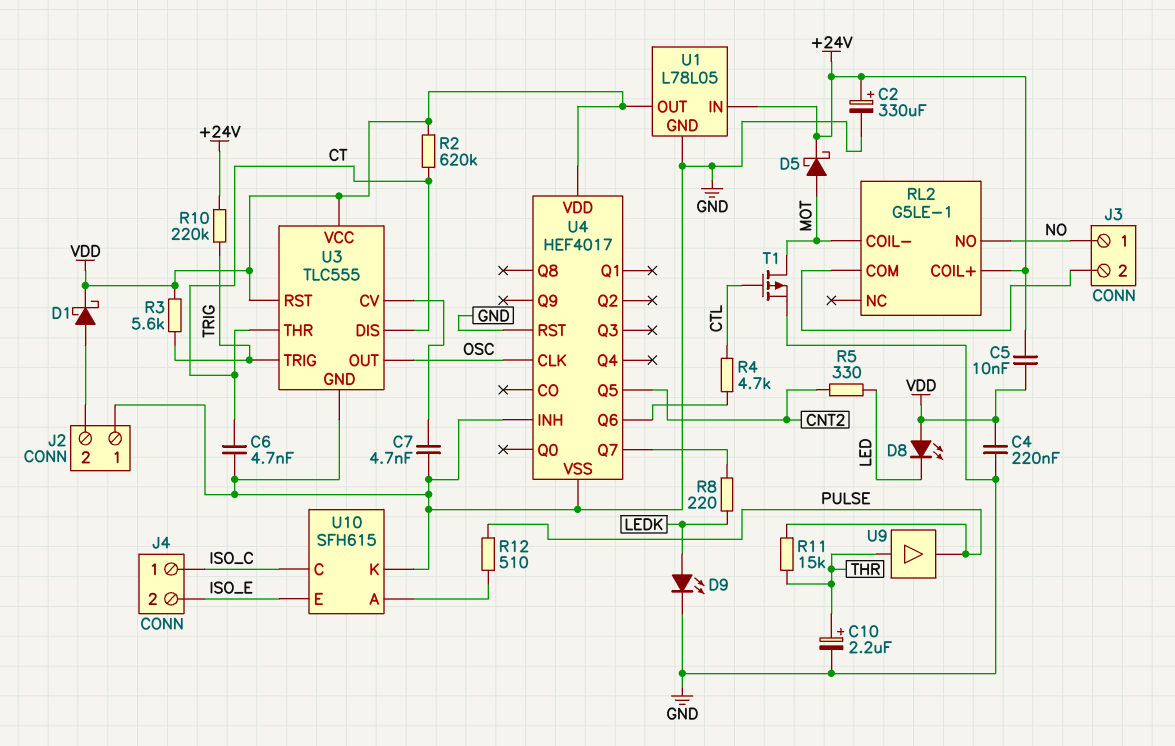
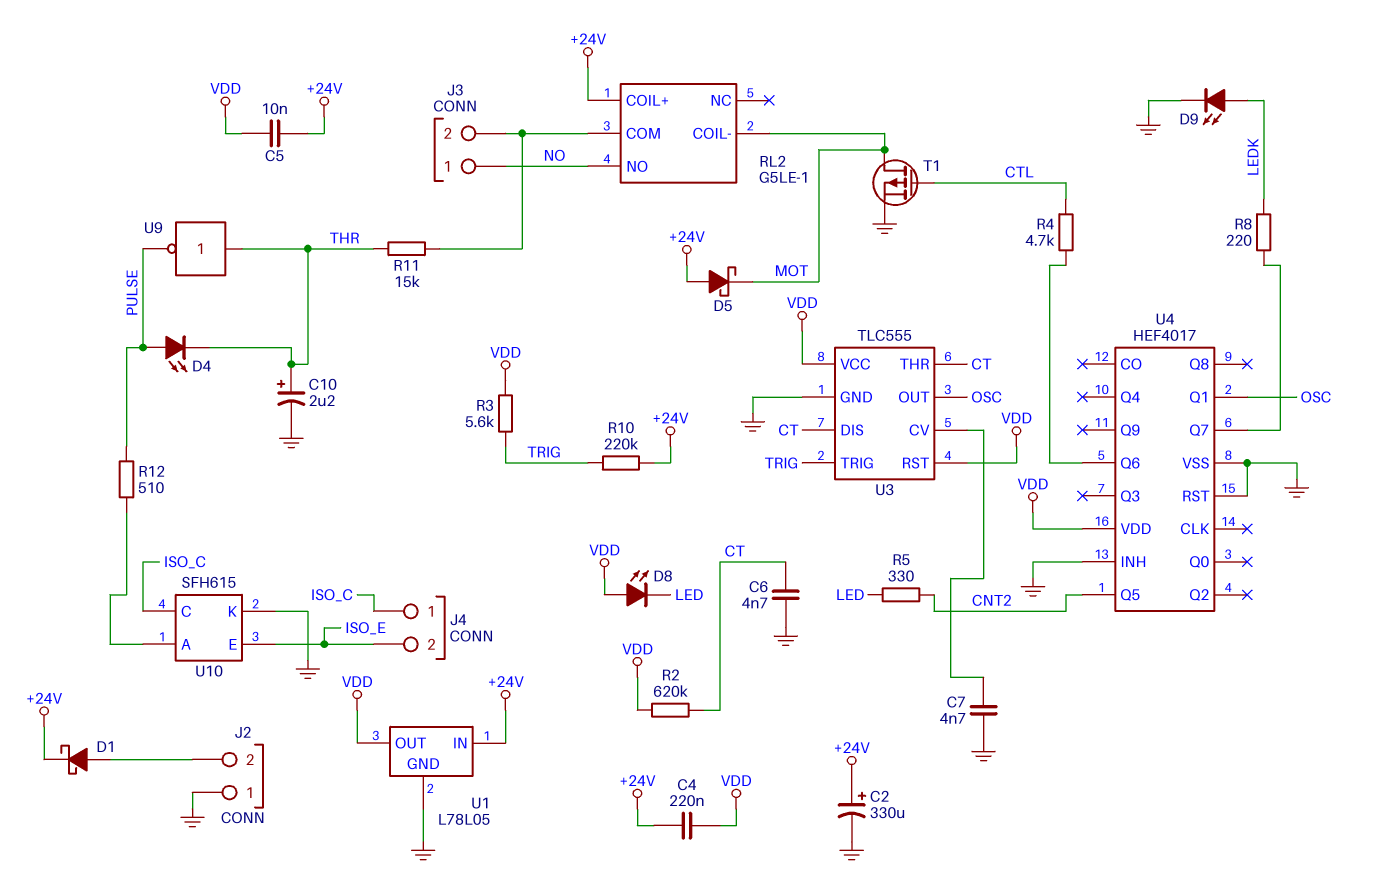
C4: 220nF (GND, VDD) -> 220nF (+24V, VDD)
D1: schottky (A J2/2, K VDD) -> schottky (A J2/2, K +24V)
D4: none -> LED (A PULSE, K THR)
D5: schottky (A MOT, K +24V) -> schottky (A +24V, K MOT)
R11: 15k (PULSE, THR) -> 15k (J3/2, THR)
U4 pin CLK: OSC -> none
U4 pin Q1: none -> OSC
U9: buffer (in THR, out PULSE) -> NOT (in THR, out PULSE)

